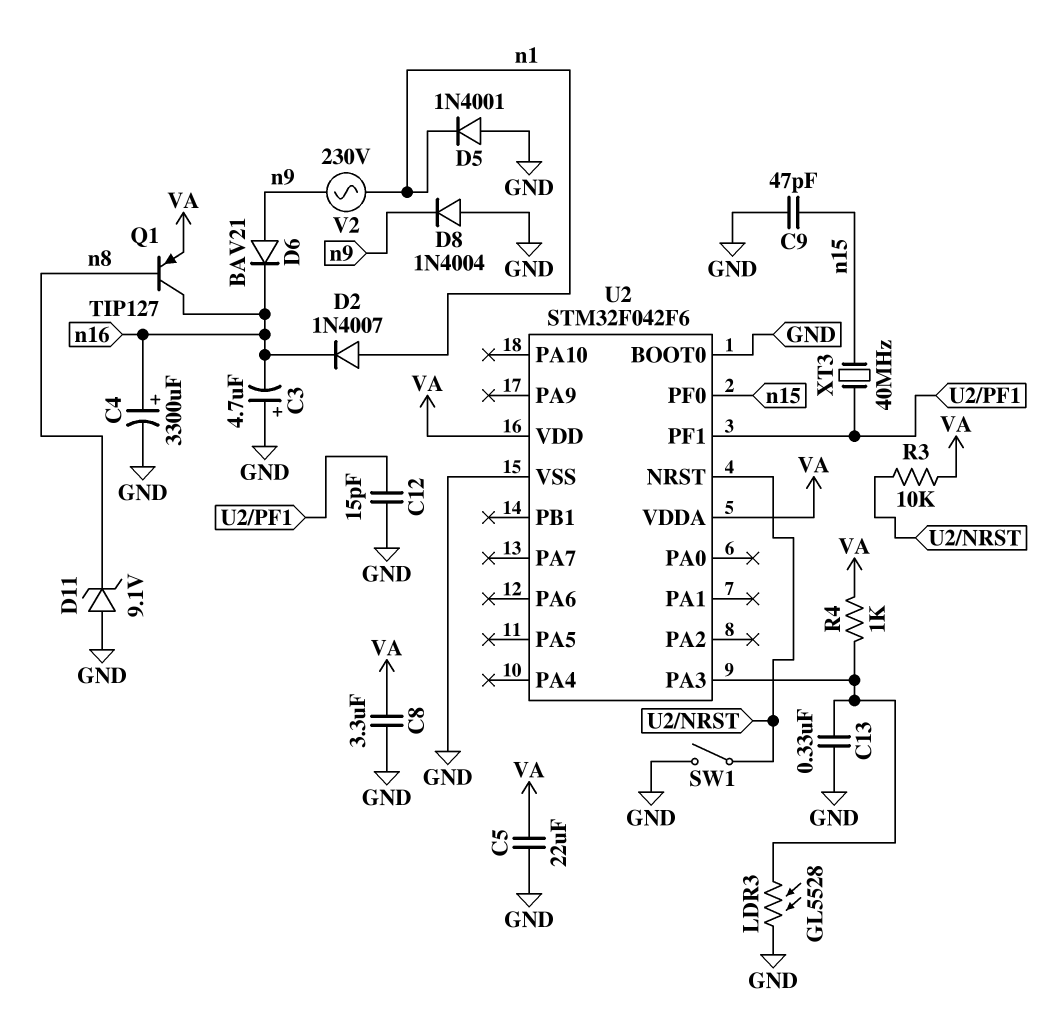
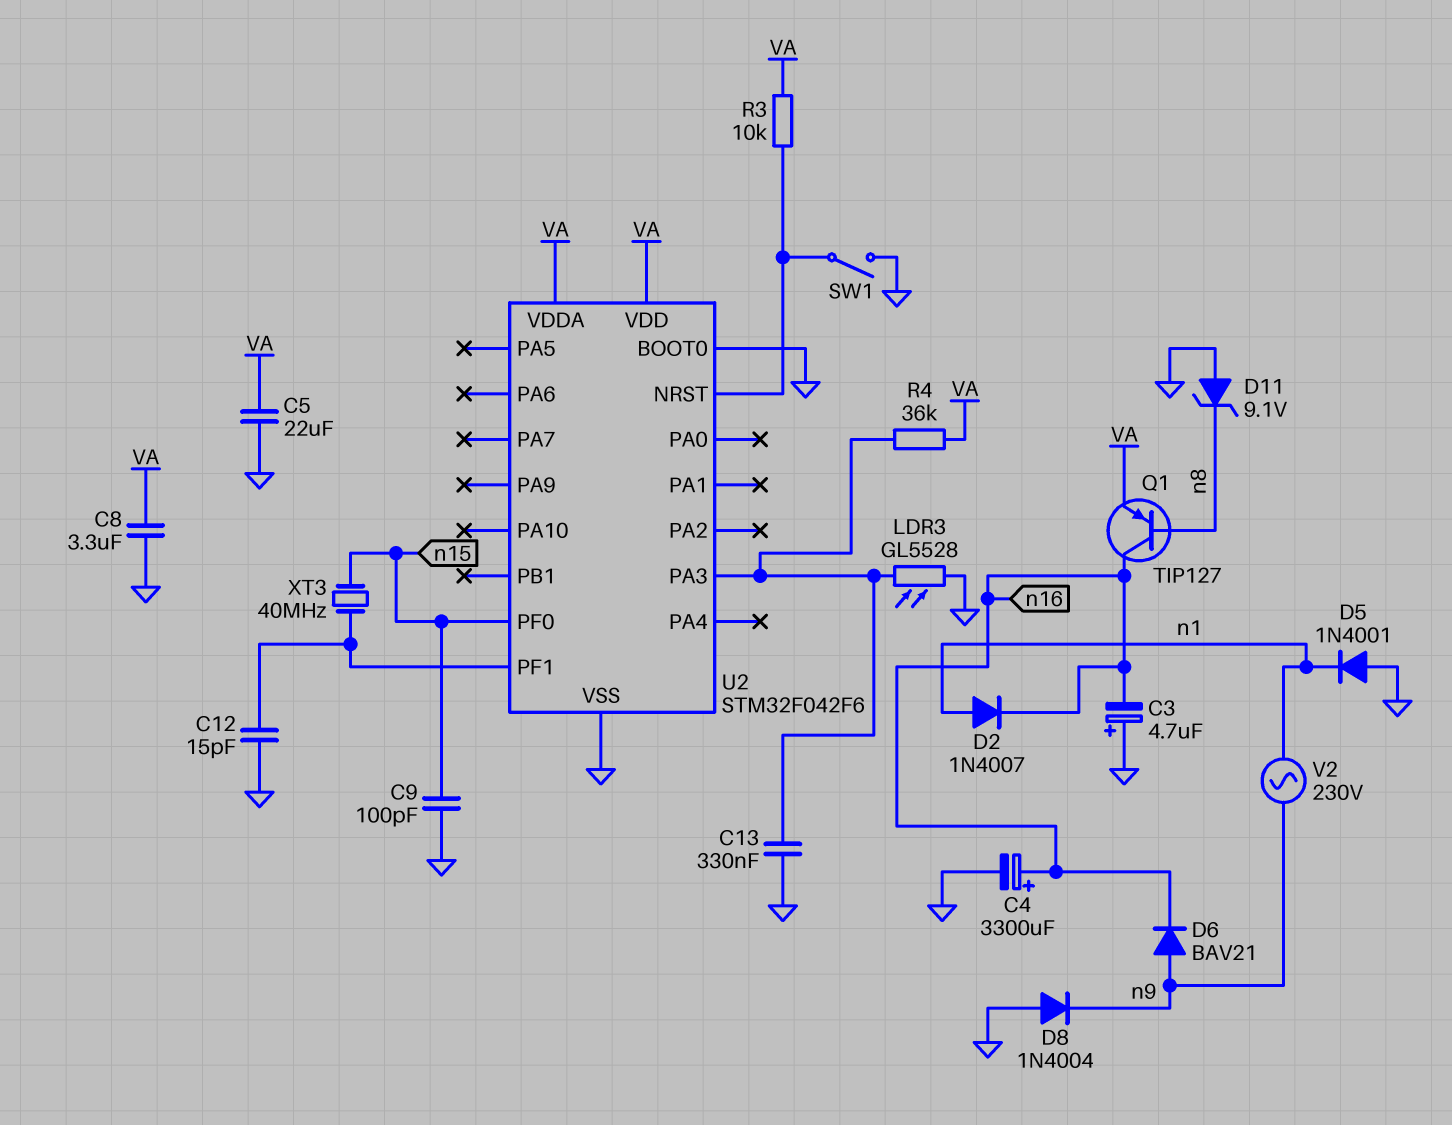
C9: 47pF (GND, n15) -> 100pF (GND, n15)
R4: 1k (U2/PA3, VA) -> 36k (U2/PA3, VA)

